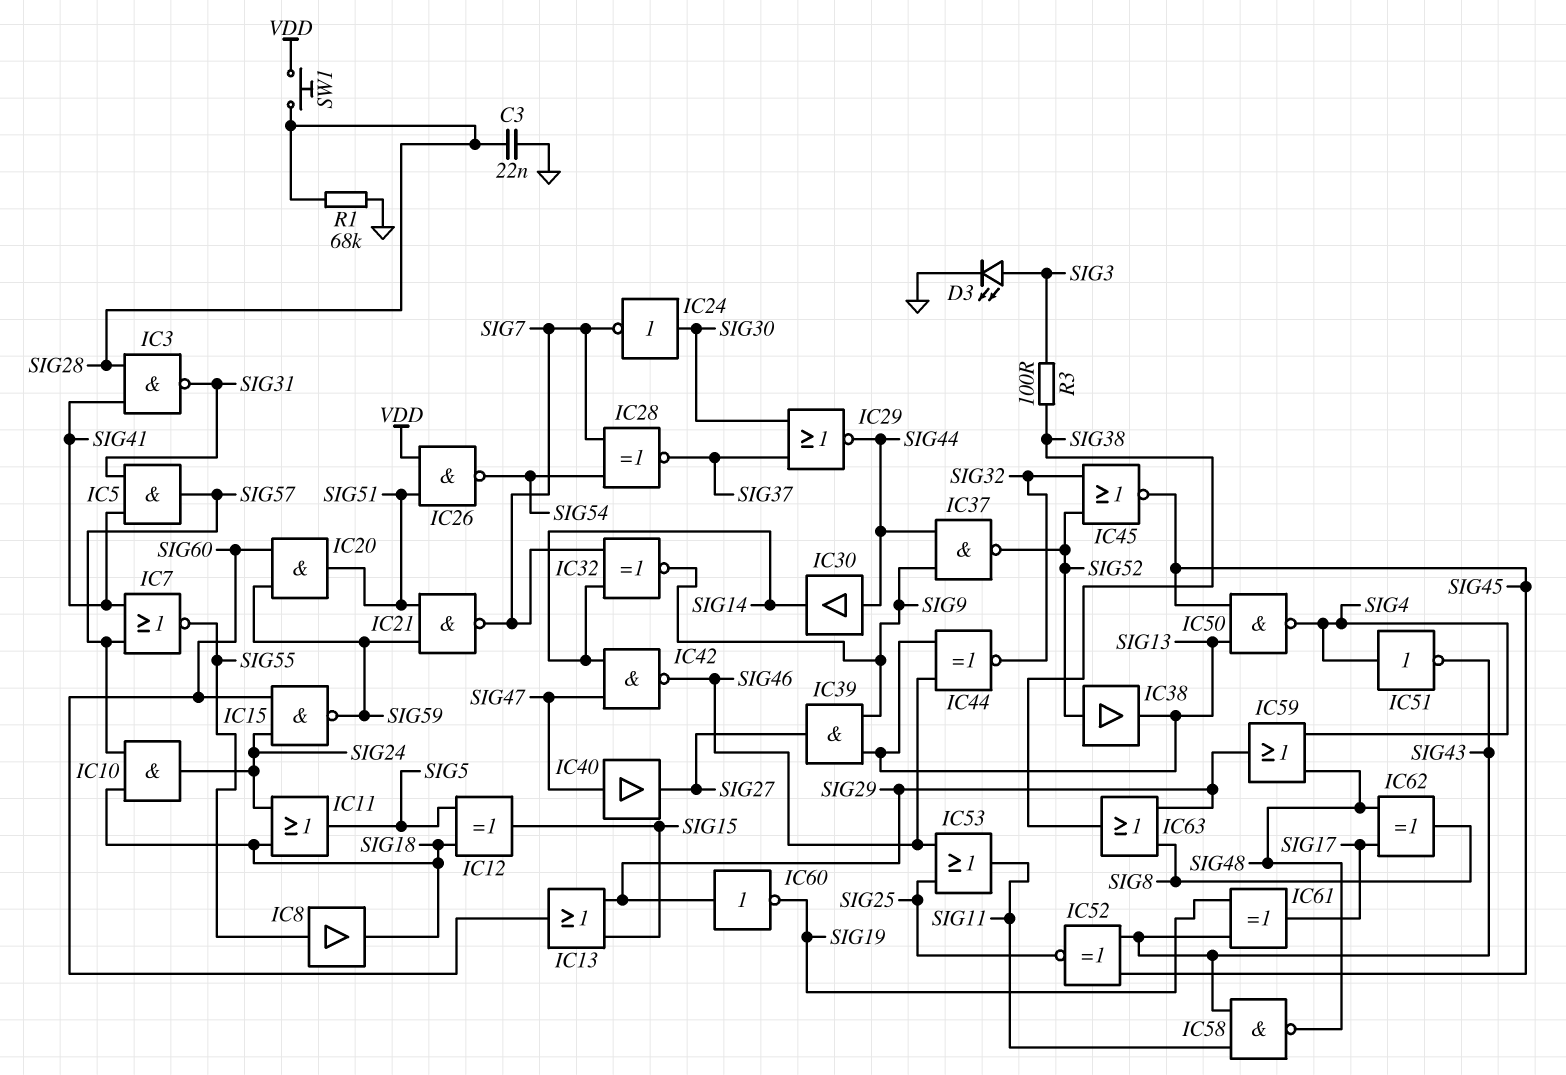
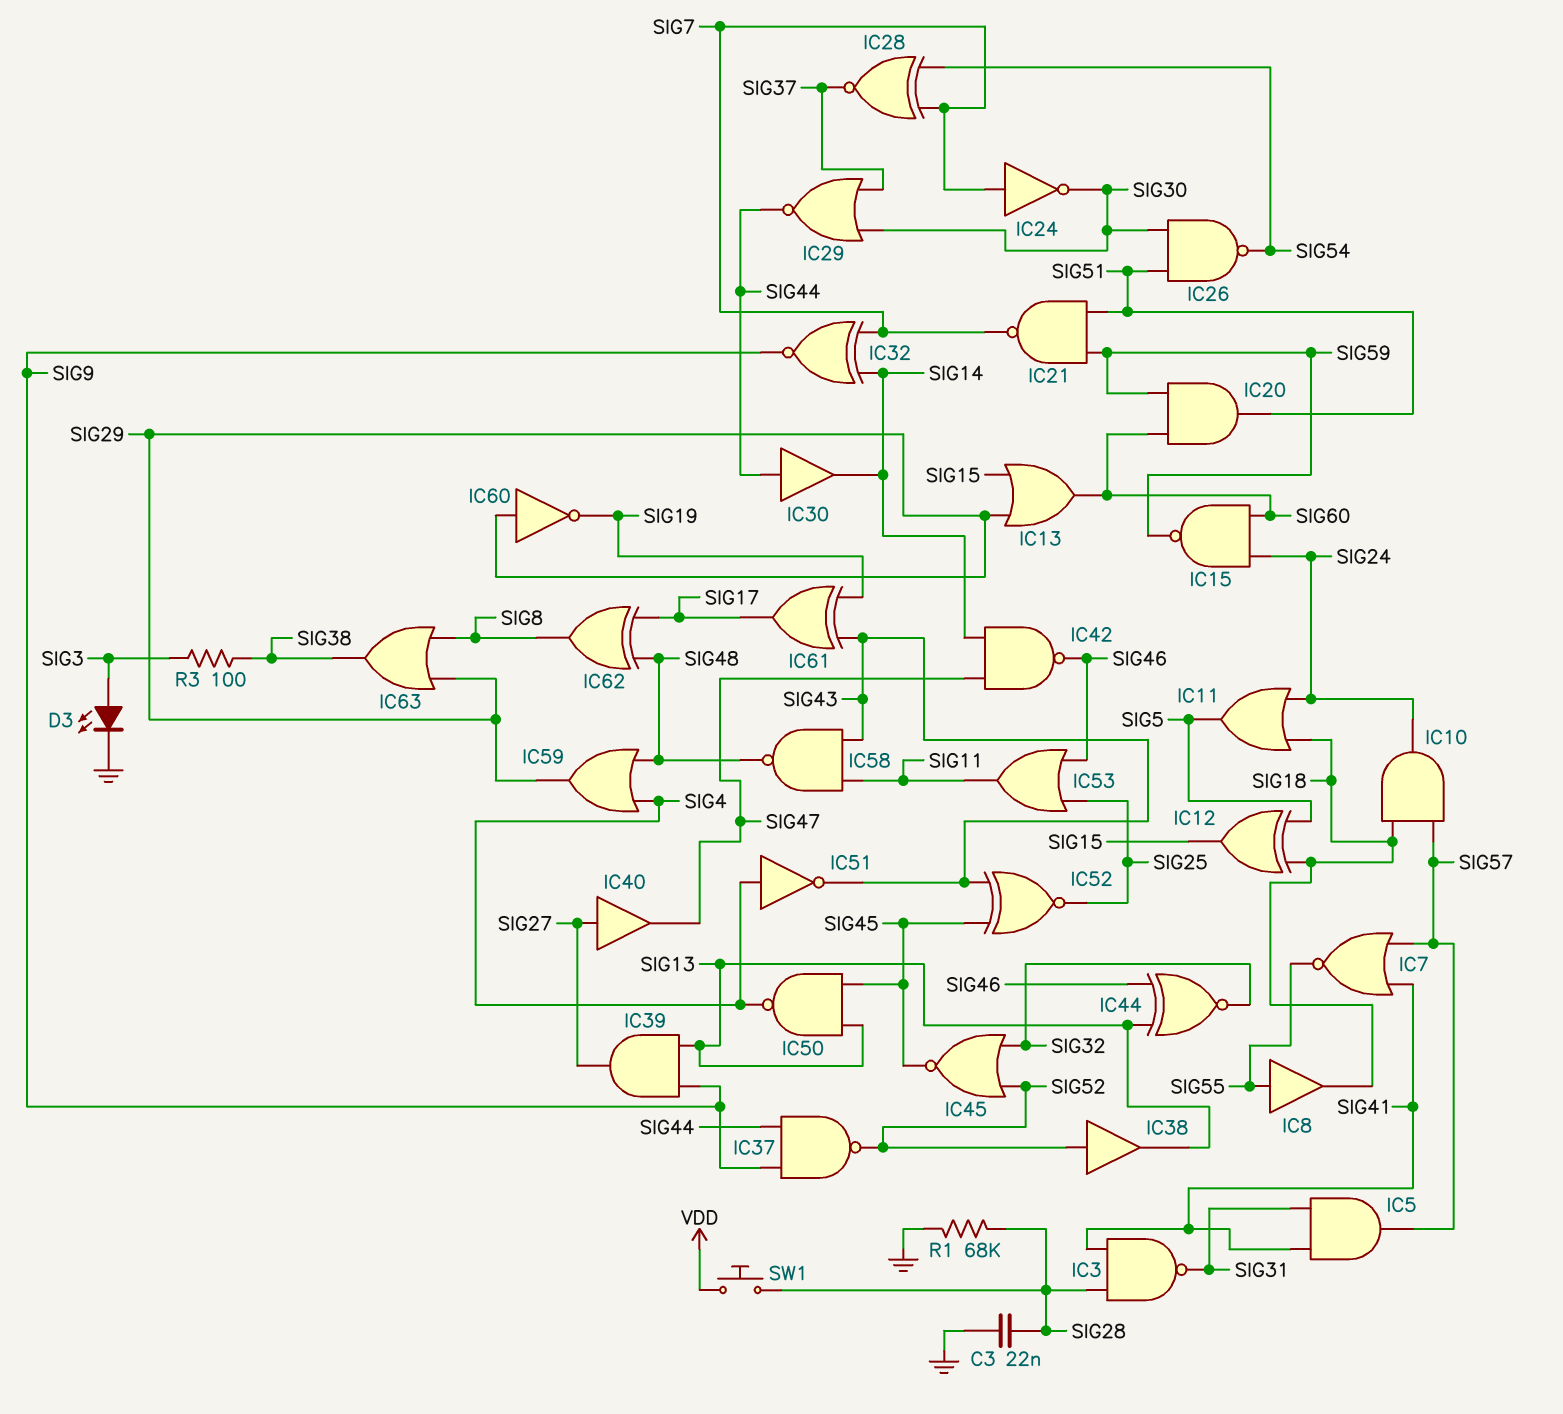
IC24: NOT (in SIG30, out SIG7) -> NOT (in SIG7, out SIG30)
IC26: NAND (in SIG51, in VDD, out SIG54) -> NAND (in SIG30, in SIG51, out SIG54)
IC40: buffer (in SIG47, out SIG27) -> buffer (in SIG27, out SIG47)

